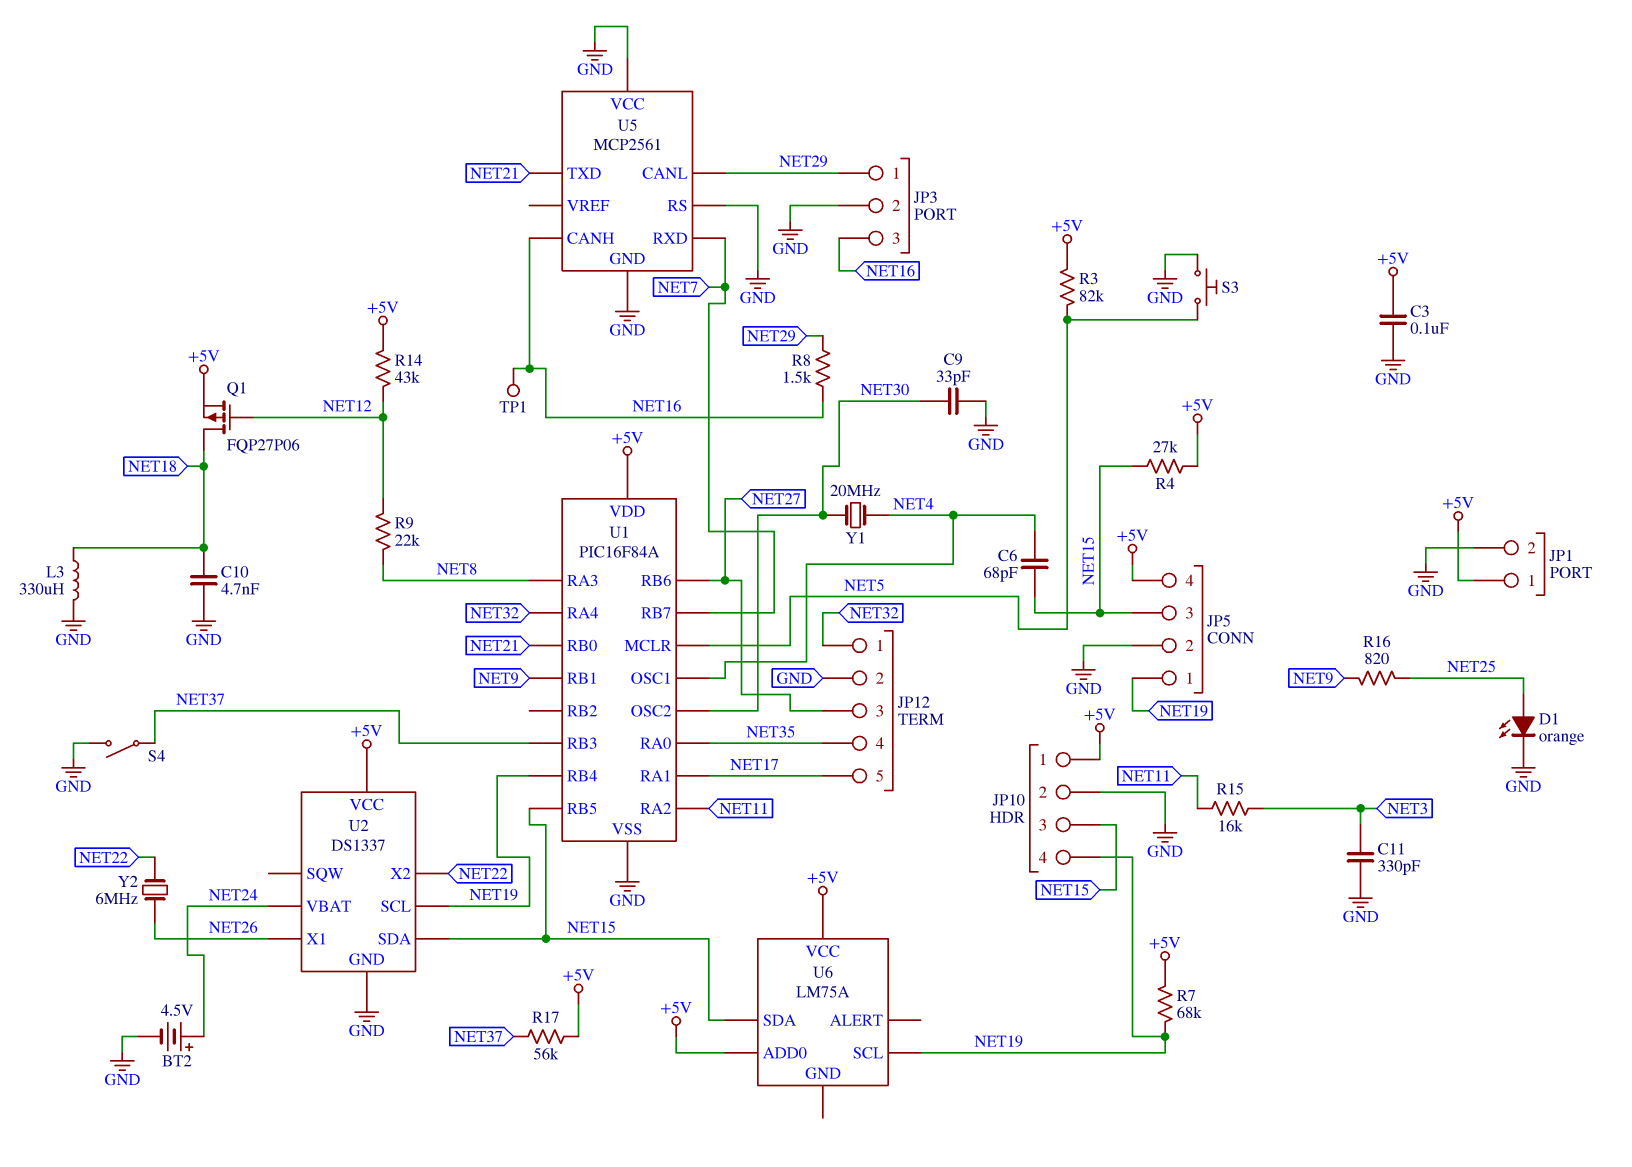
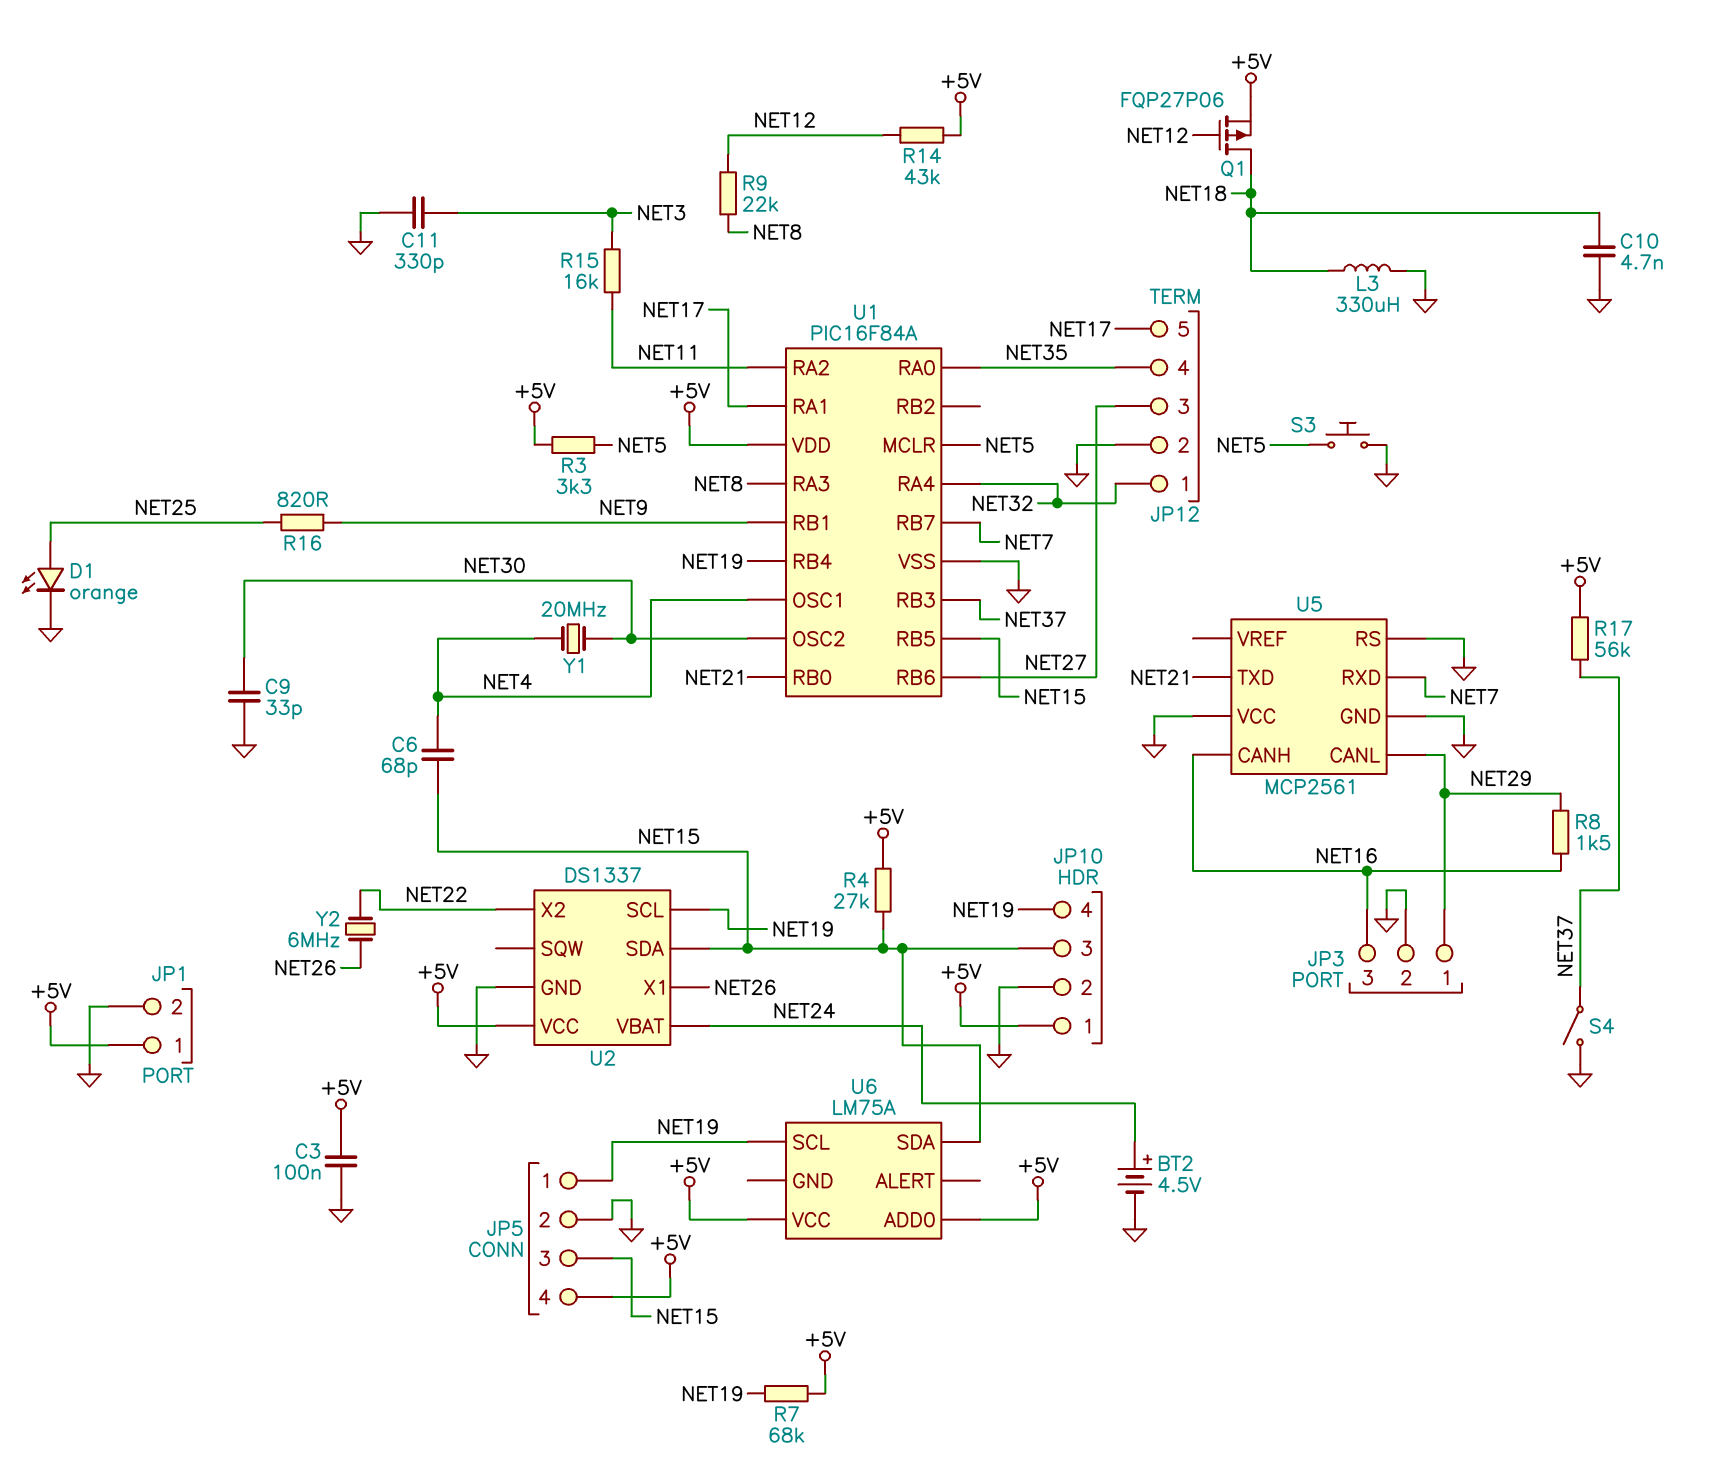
R3: 82k (+5V, NET5) -> 3.3k (+5V, NET5)
TP1: test point (NET16) -> none

